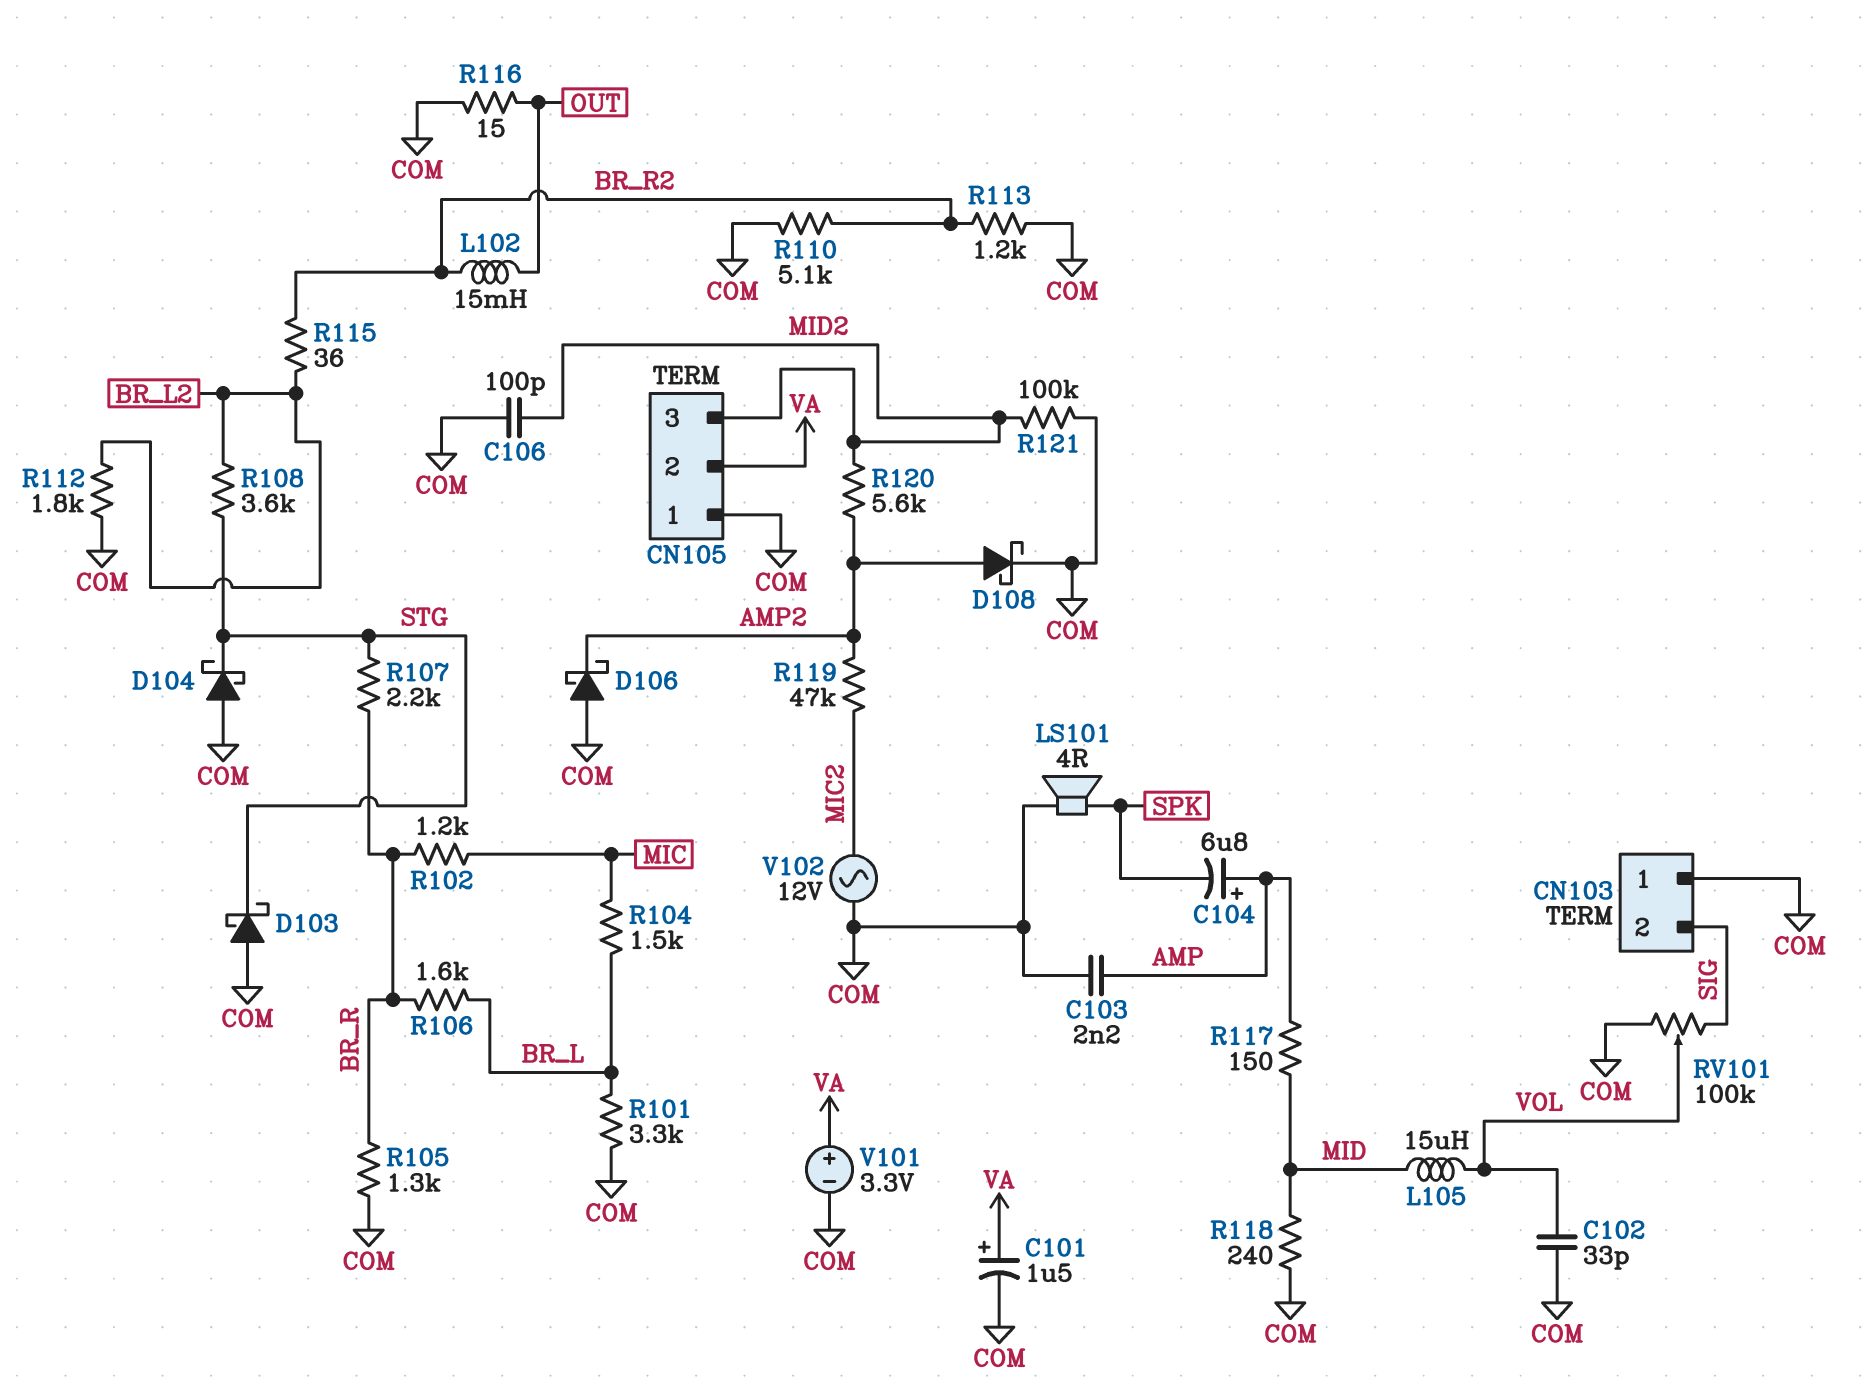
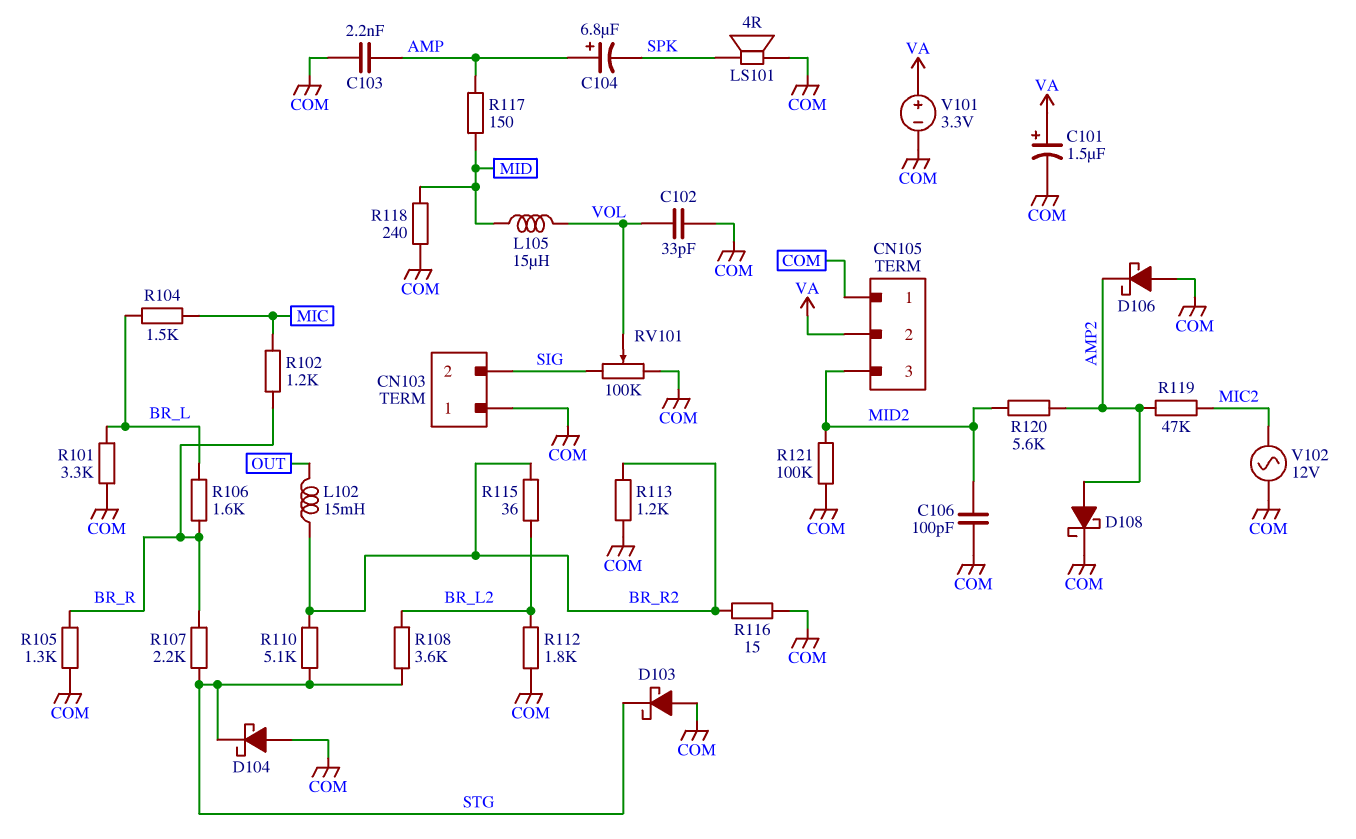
R110: 5.1k (BR_R2, COM) -> 5.1k (BR_R2, STG)
R116: 15 (COM, OUT) -> 15 (BR_R2, COM)

